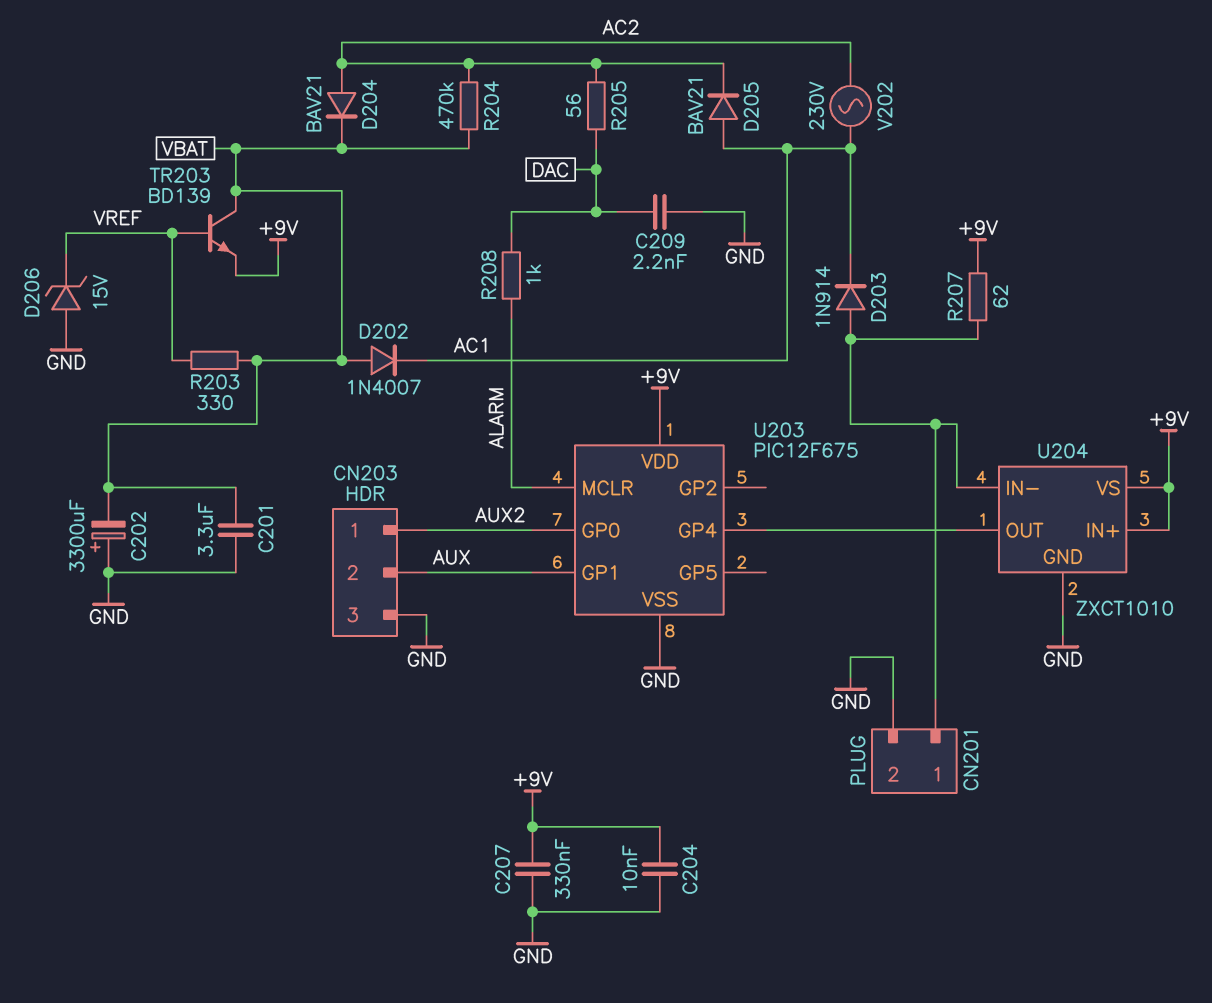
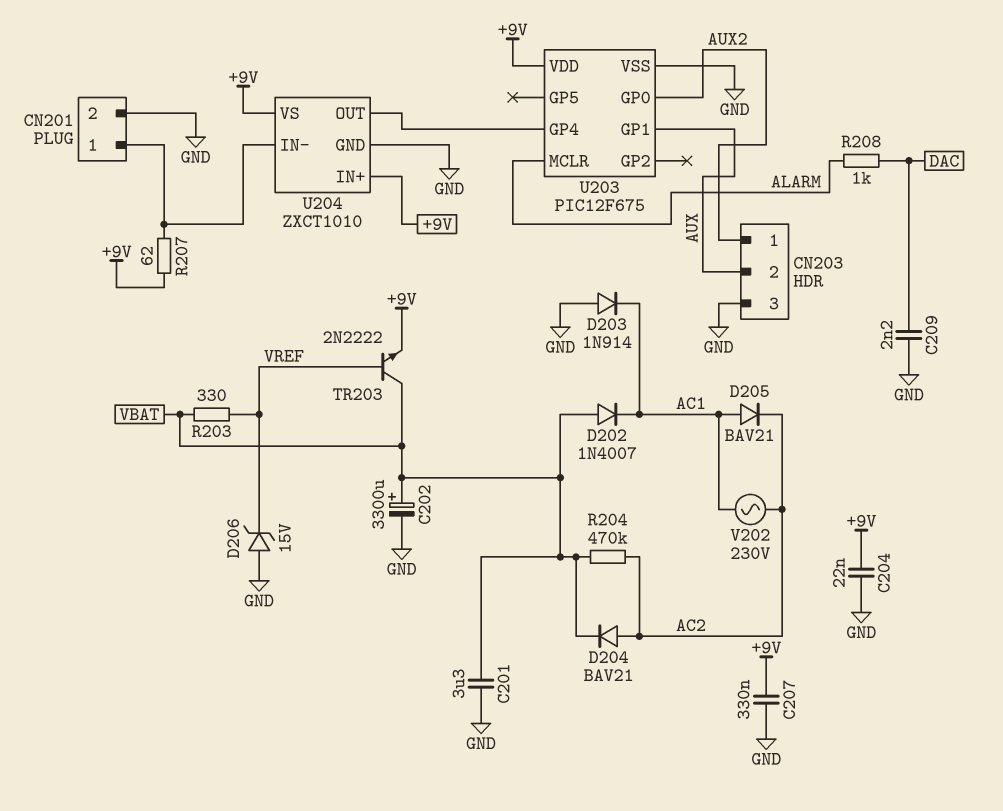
C202: 3300uF (plus GND, minus VBAT) -> 3300uF (plus VBAT, minus GND)
C204: 10nF (+9V, GND) -> 22nF (+9V, GND)
D203: diode 1N914 (A CN201/1, K AC1) -> diode 1N914 (A GND, K AC1)
R205: 56 (AC2, DAC) -> none
TR203: NPN BD139 (B VREF, C VBAT, E +9V) -> NPN 2N2222 (B VREF, C VBAT, E +9V)

